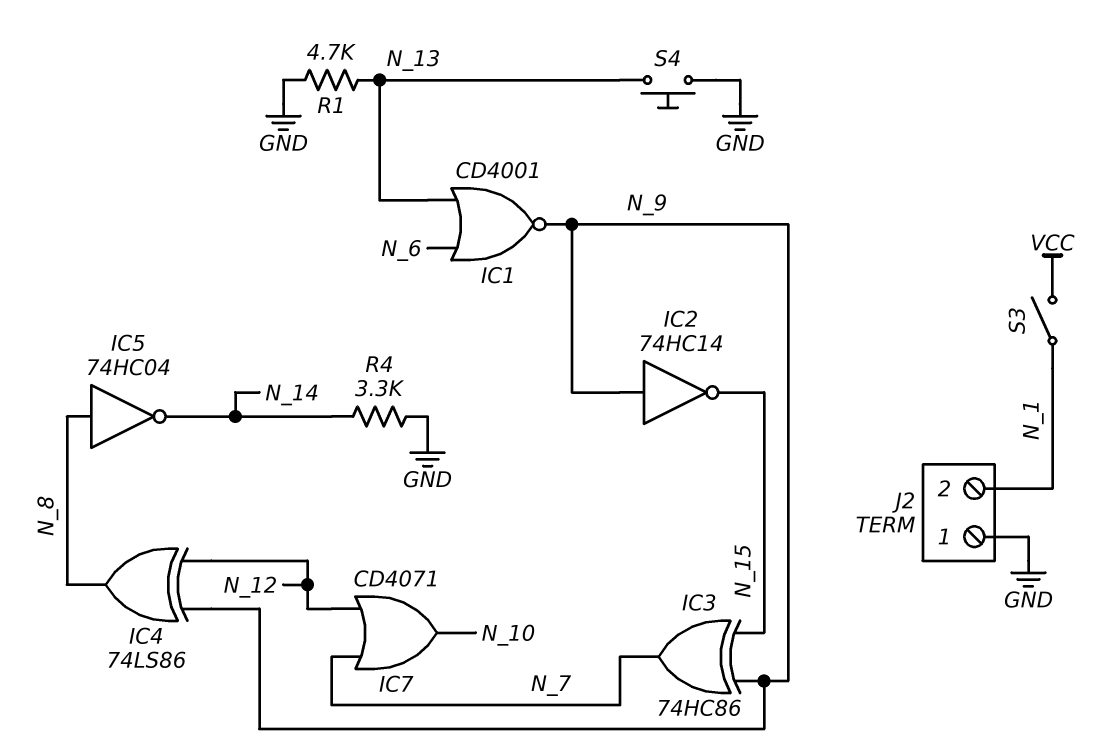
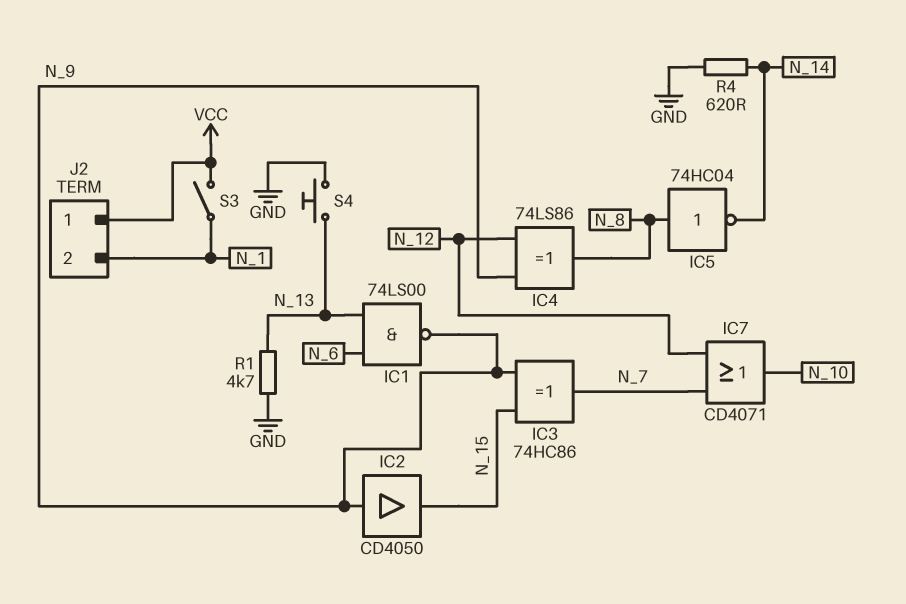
IC1: NOR CD4001 (in N_6, in N_13, out N_9) -> NAND 74LS00 (in N_6, in N_13, out N_9)
IC2: NOT 74HC14 (in N_9, out N_15) -> buffer CD4050 (in N_9, out N_15)
J2 pin 1: GND -> VCC
R4: 3.3k (GND, N_14) -> 620 (GND, N_14)

